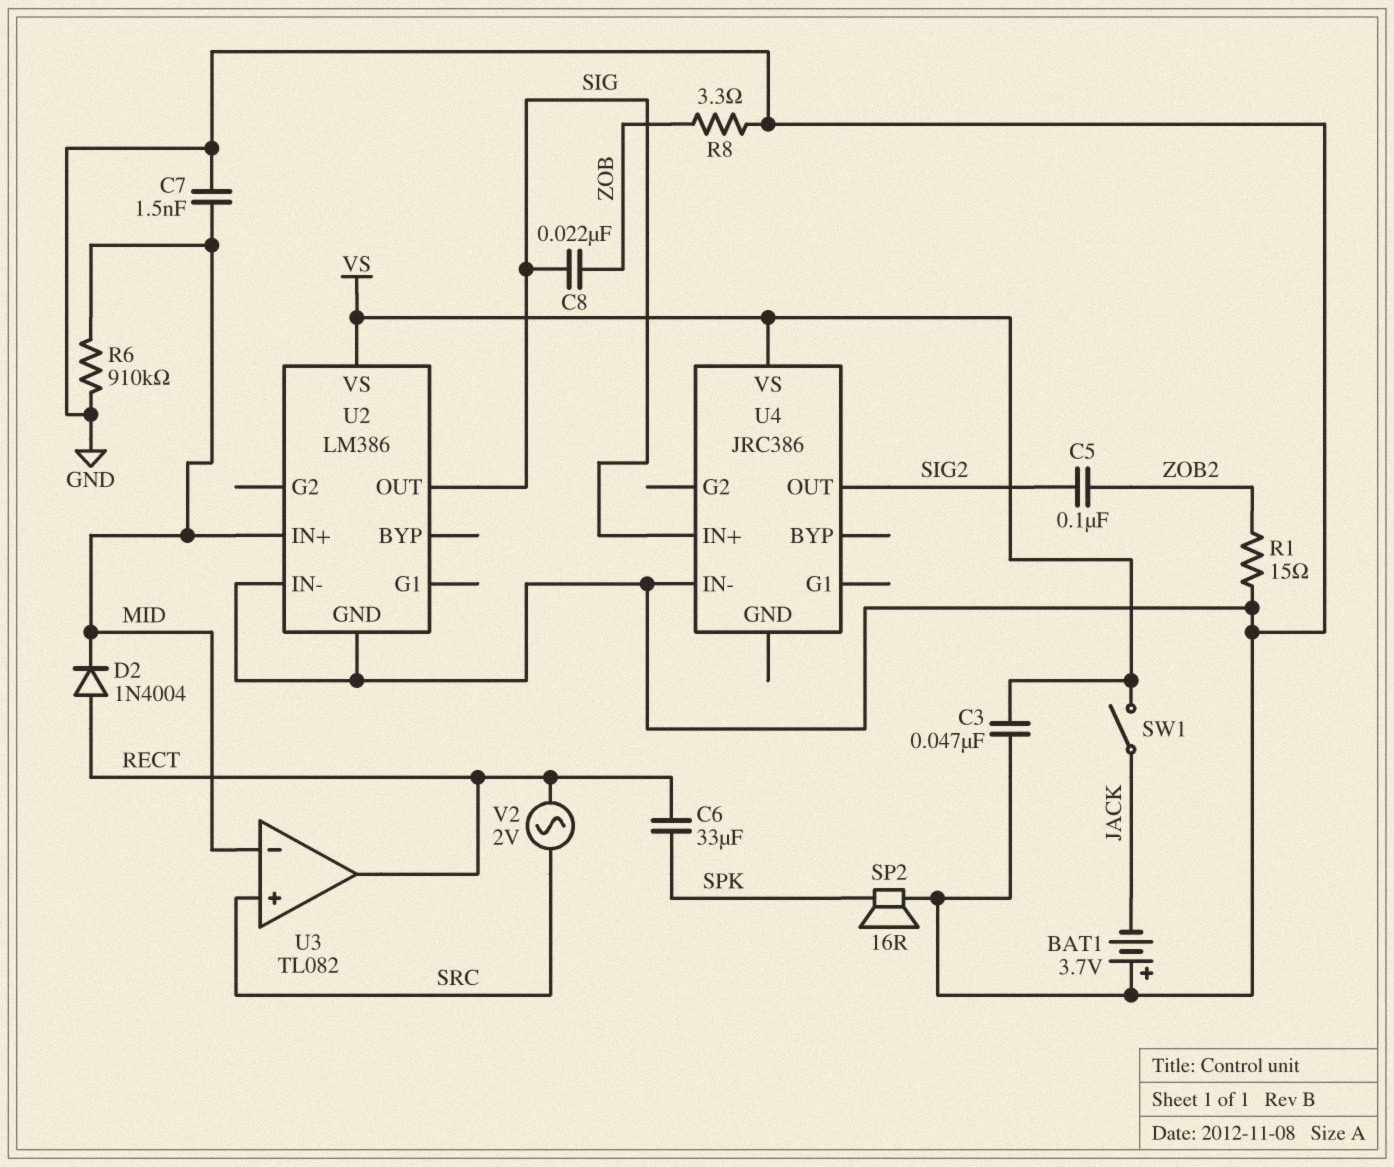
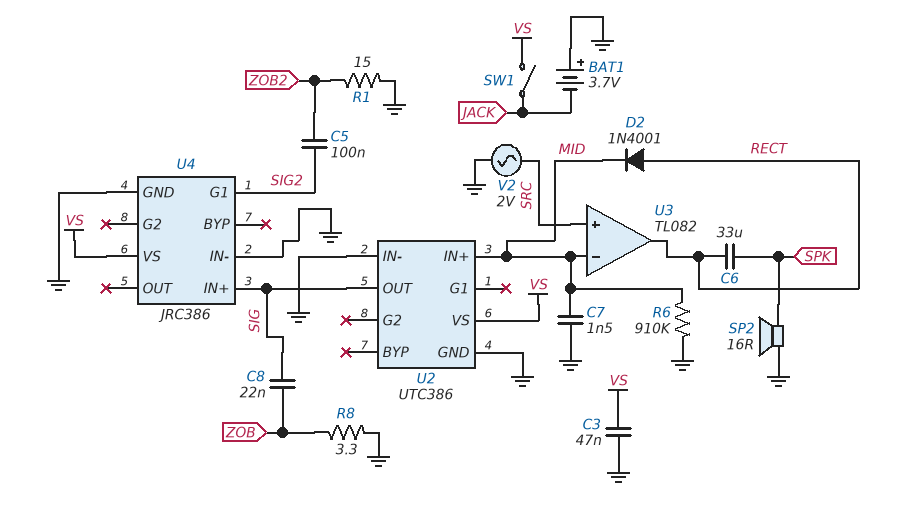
D2: diode 1N4004 (A RECT, K MID) -> diode 1N4001 (A RECT, K MID)
U2: LM386 -> UTC386
U4 pin G1: none -> SIG2
U4 pin GND: none -> GND
U4 pin OUT: SIG2 -> none
V2: AC 2V (RECT, SRC) -> AC 2V (GND, SRC)

